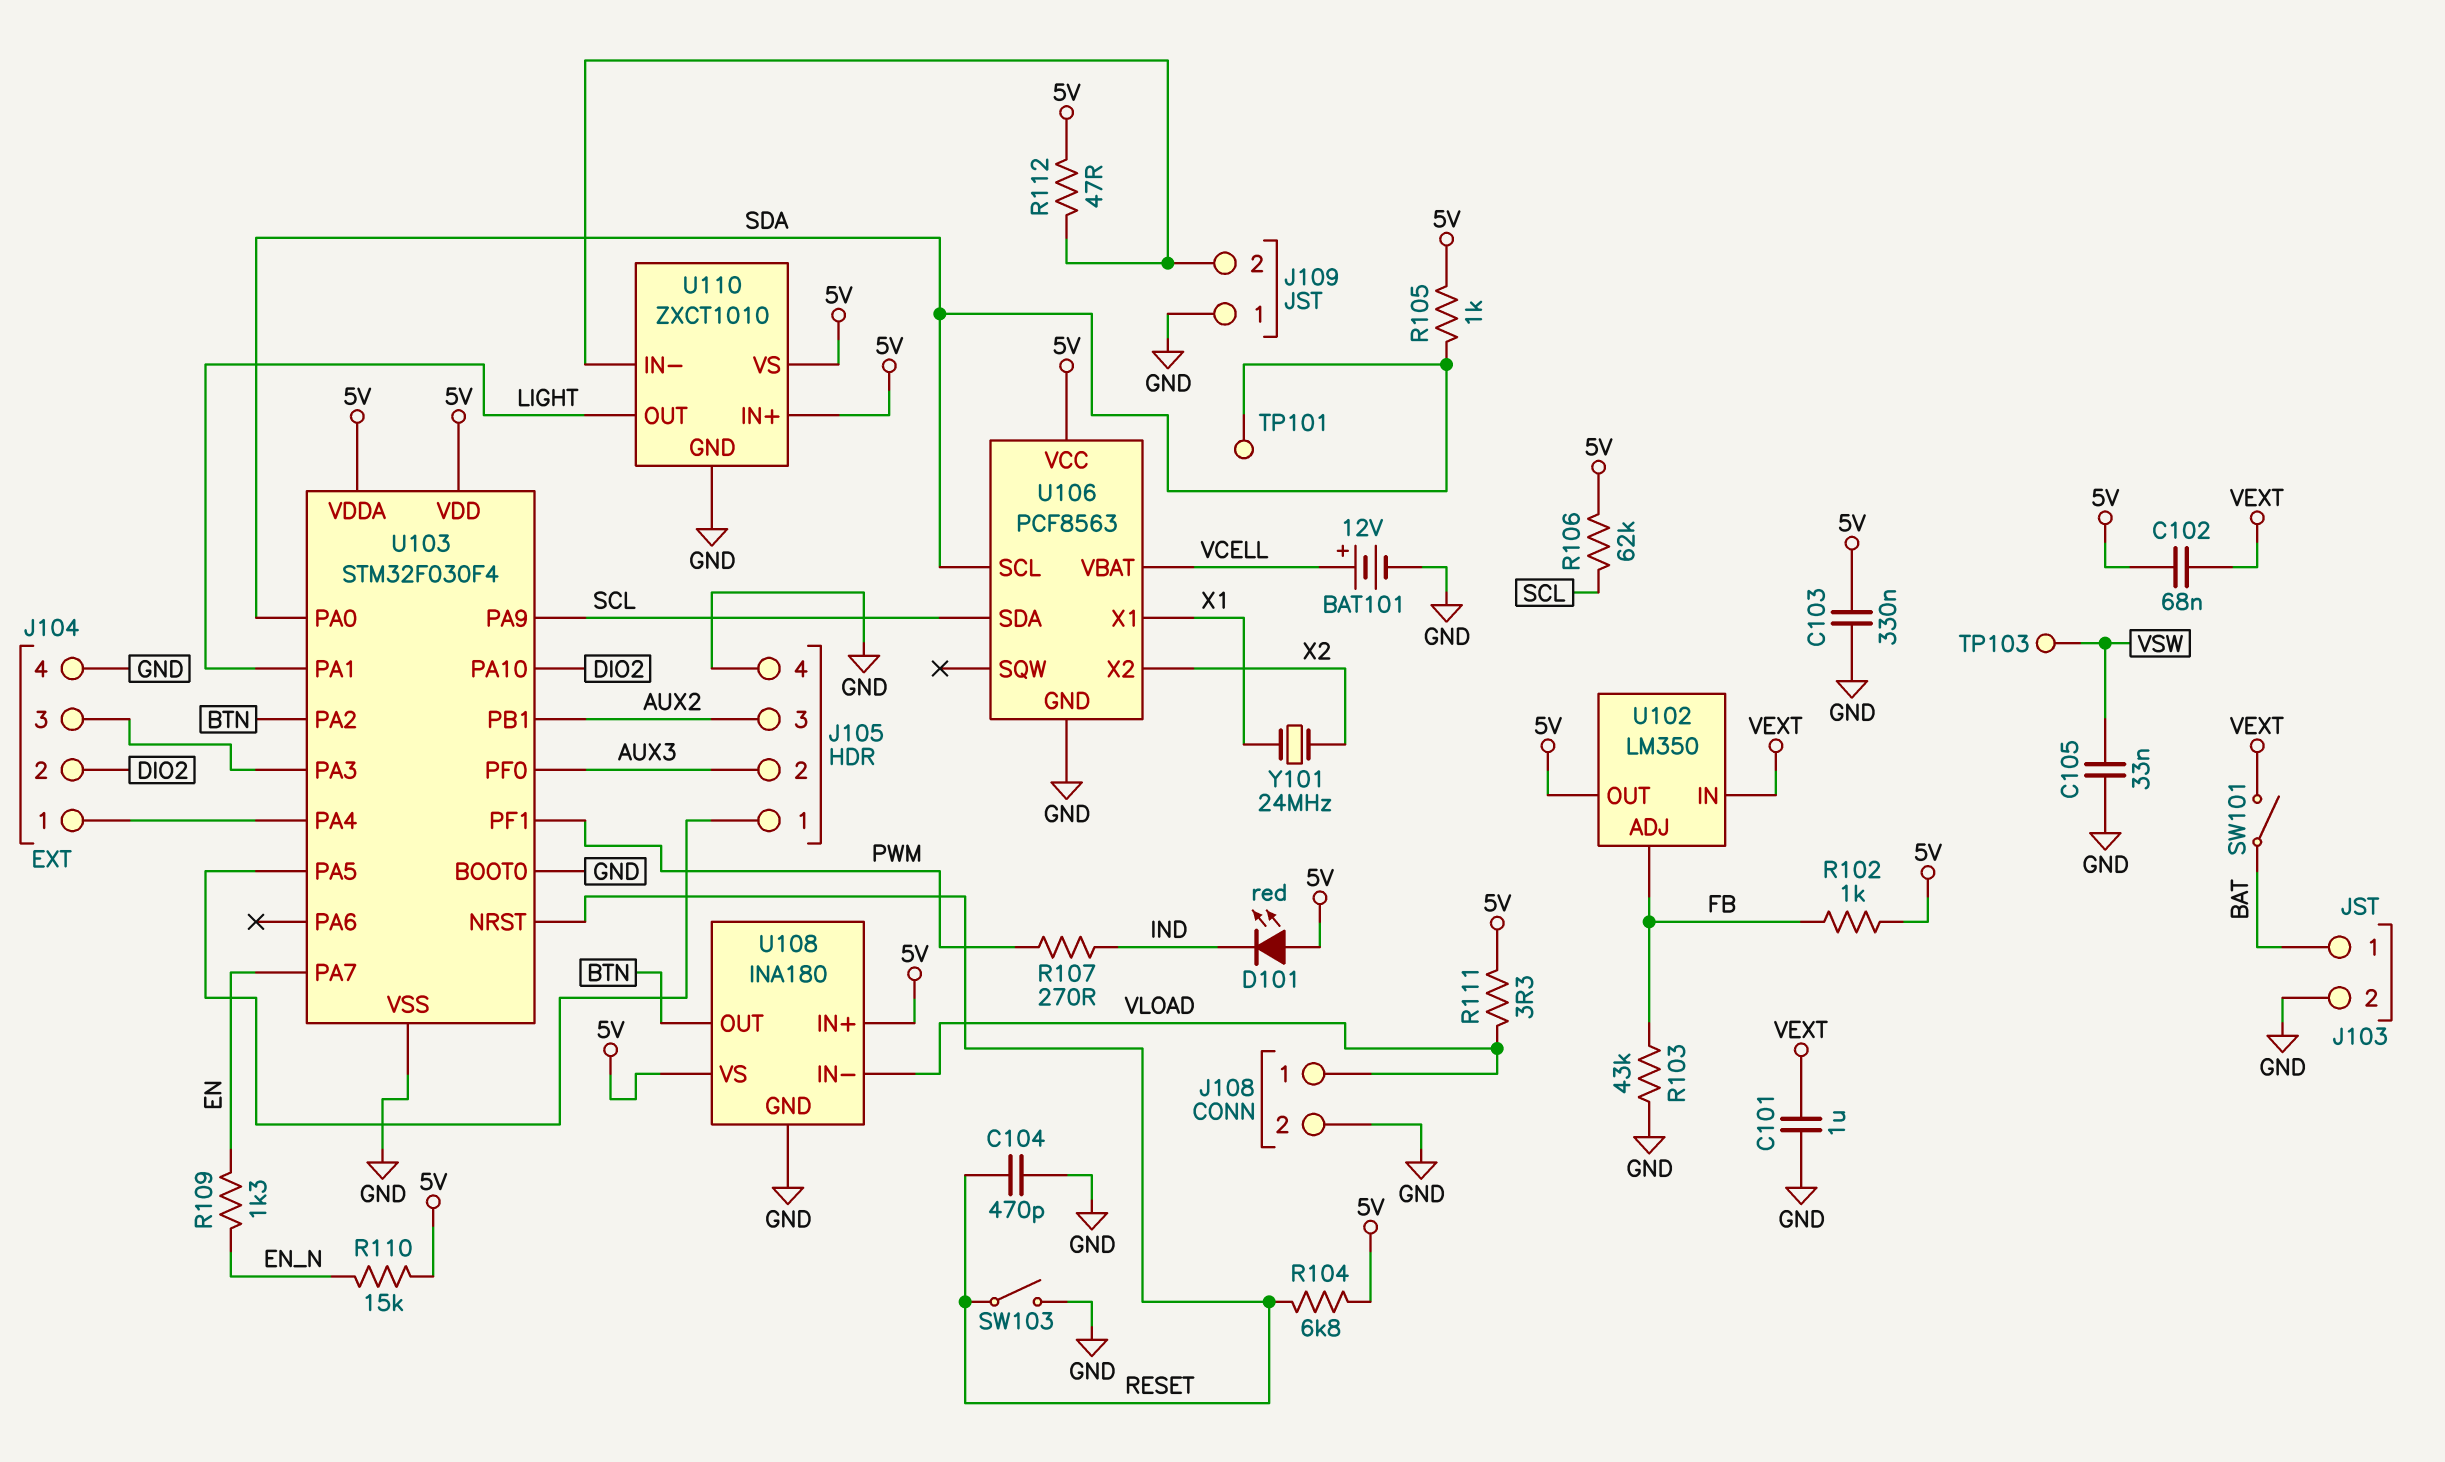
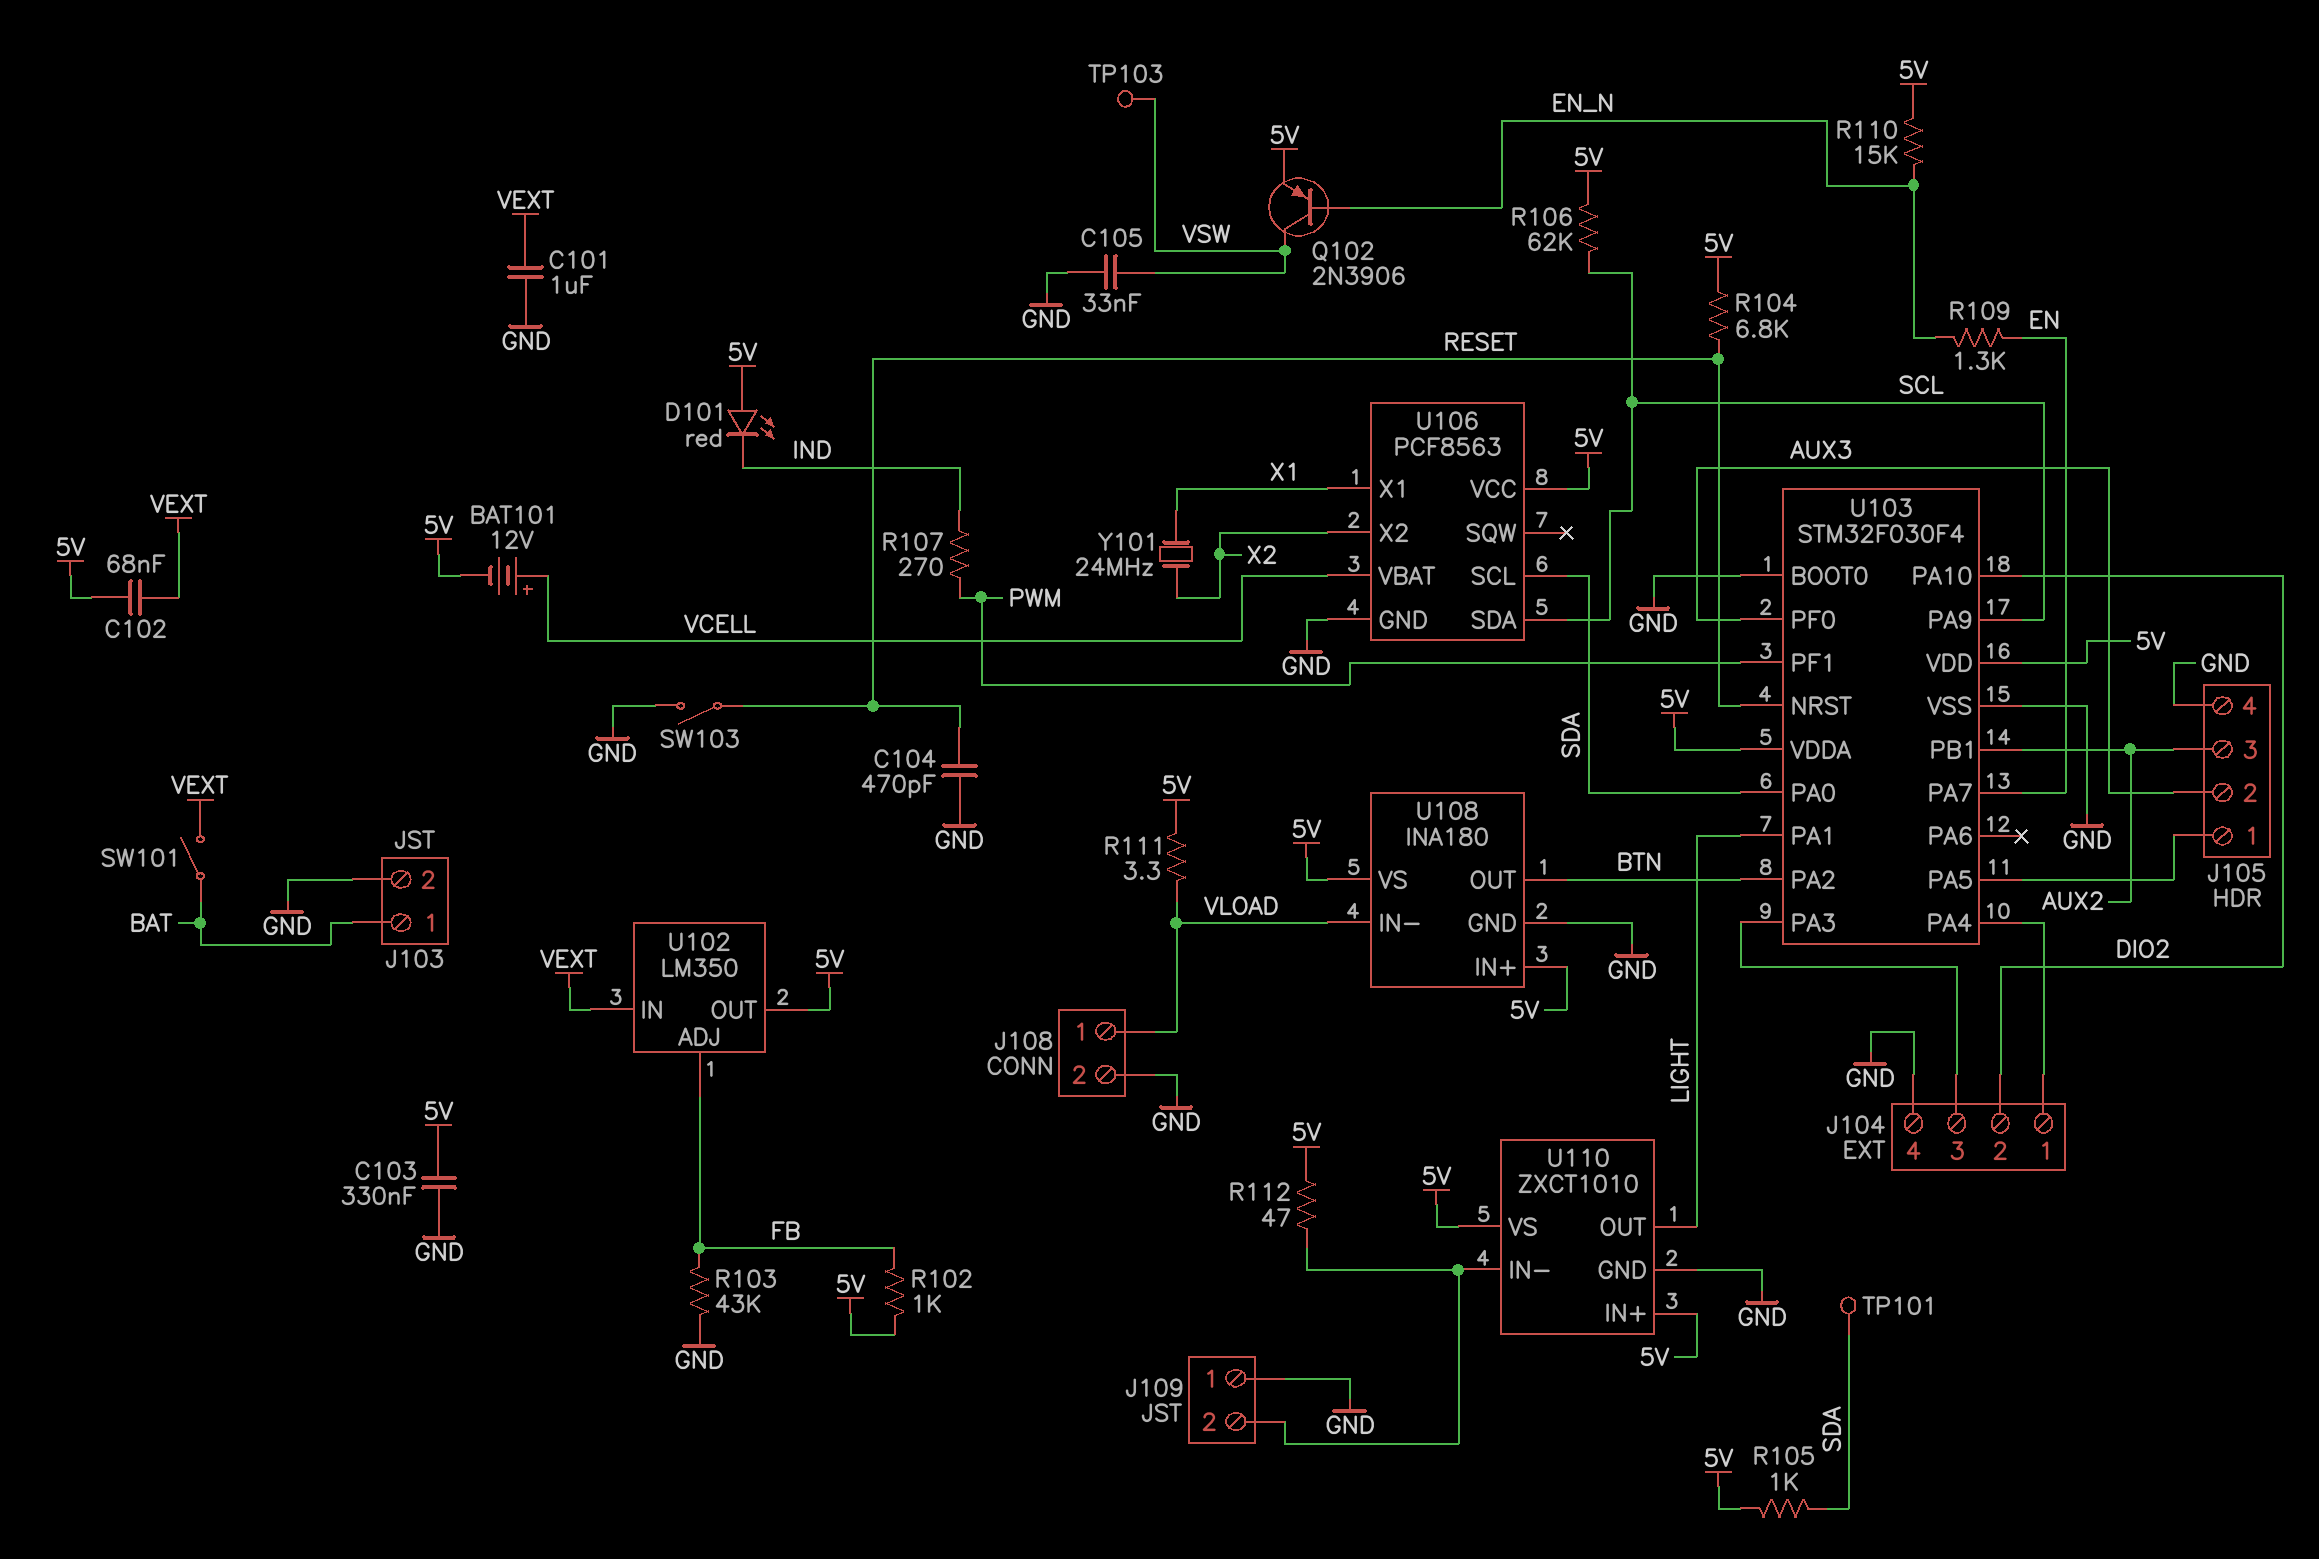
BAT101: 12V (plus VCELL, minus GND) -> 12V (plus VCELL, minus 5V)
Q102: none -> PNP 2N3906 (B EN_N, C VSW, E 5V)

